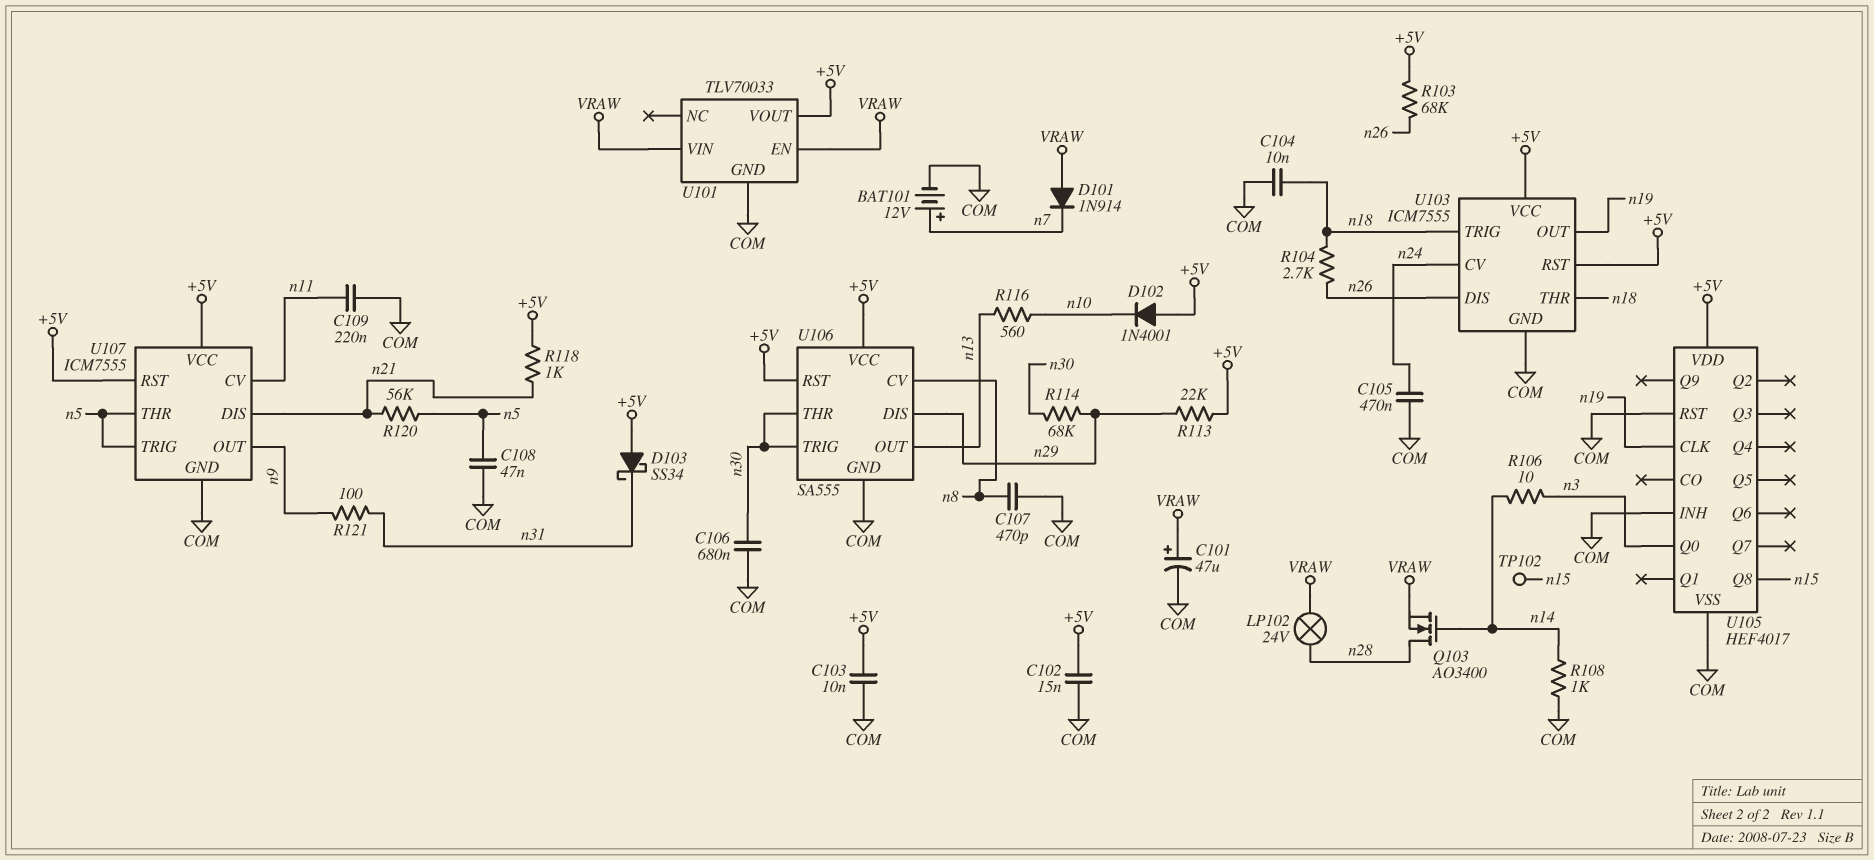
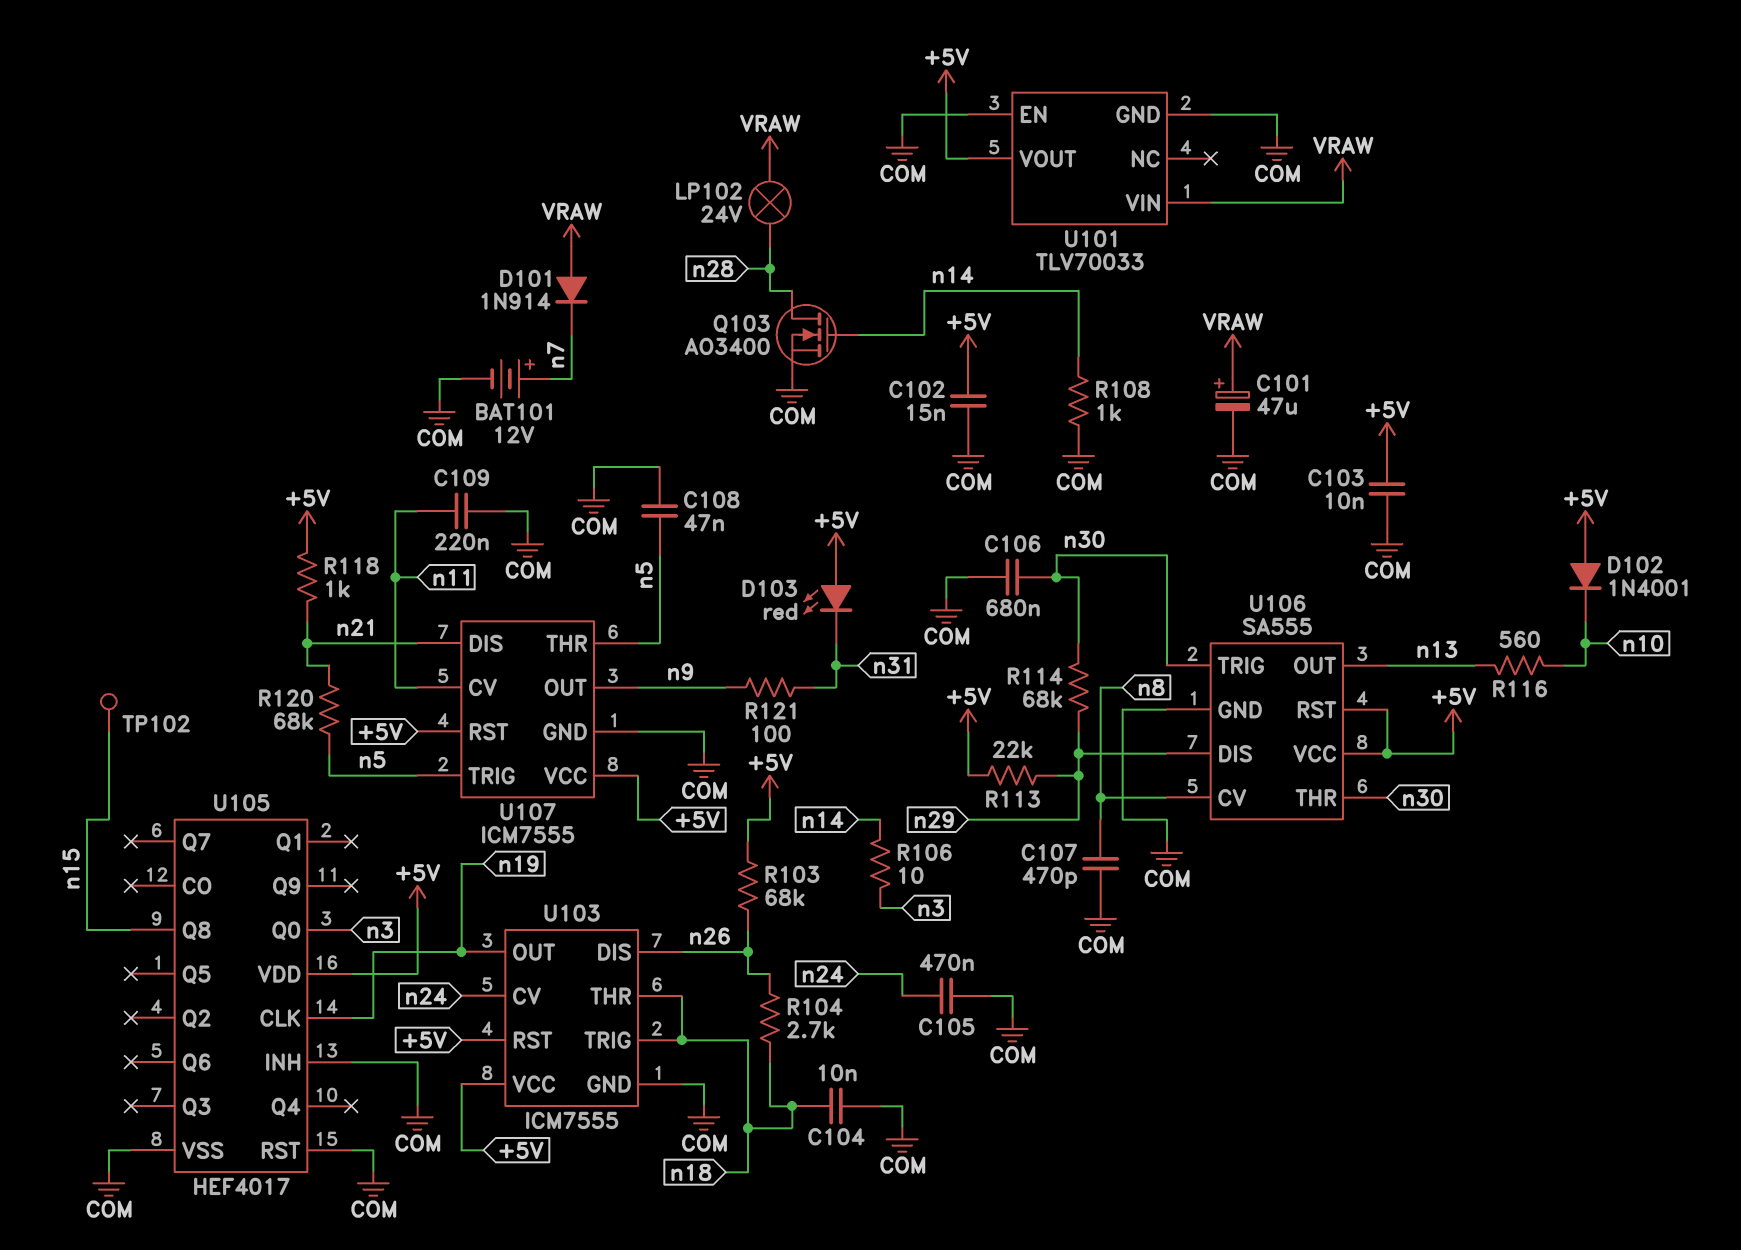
D103: schottky SS34 (A +5V, K n31) -> LED red (A +5V, K n31)
Q103: NMOS AO3400 (G n14, D n28, S VRAW) -> NMOS AO3400 (G n14, D n28, S COM)
R120: 56k (n5, n21) -> 68k (n5, n21)
U101 pin EN: VRAW -> COM

